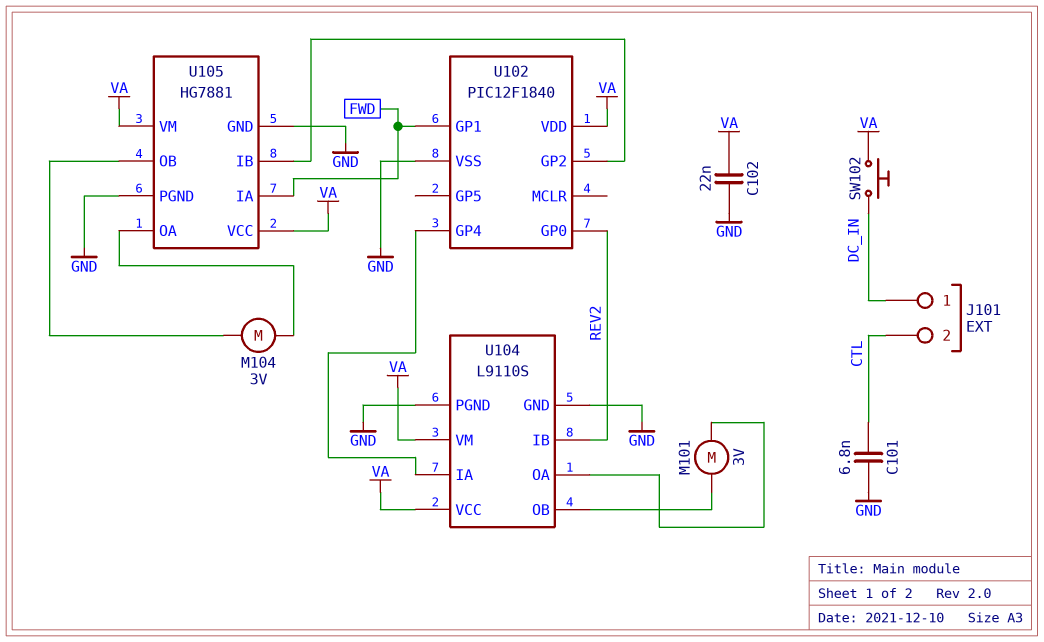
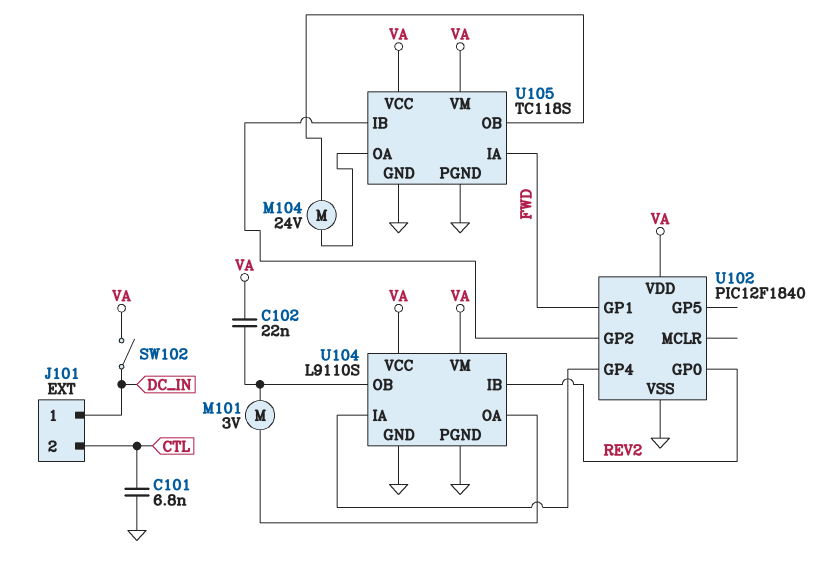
C102: 22nF (GND, VA) -> 22nF (U104/OB, VA)
M104: motor 3V (U105/OA, U105/OB) -> motor 24V (U105/OA, U105/OB)
SW102: button (DC_IN, VA) -> switch (DC_IN, VA)
U105: HG7881 -> TC118S

